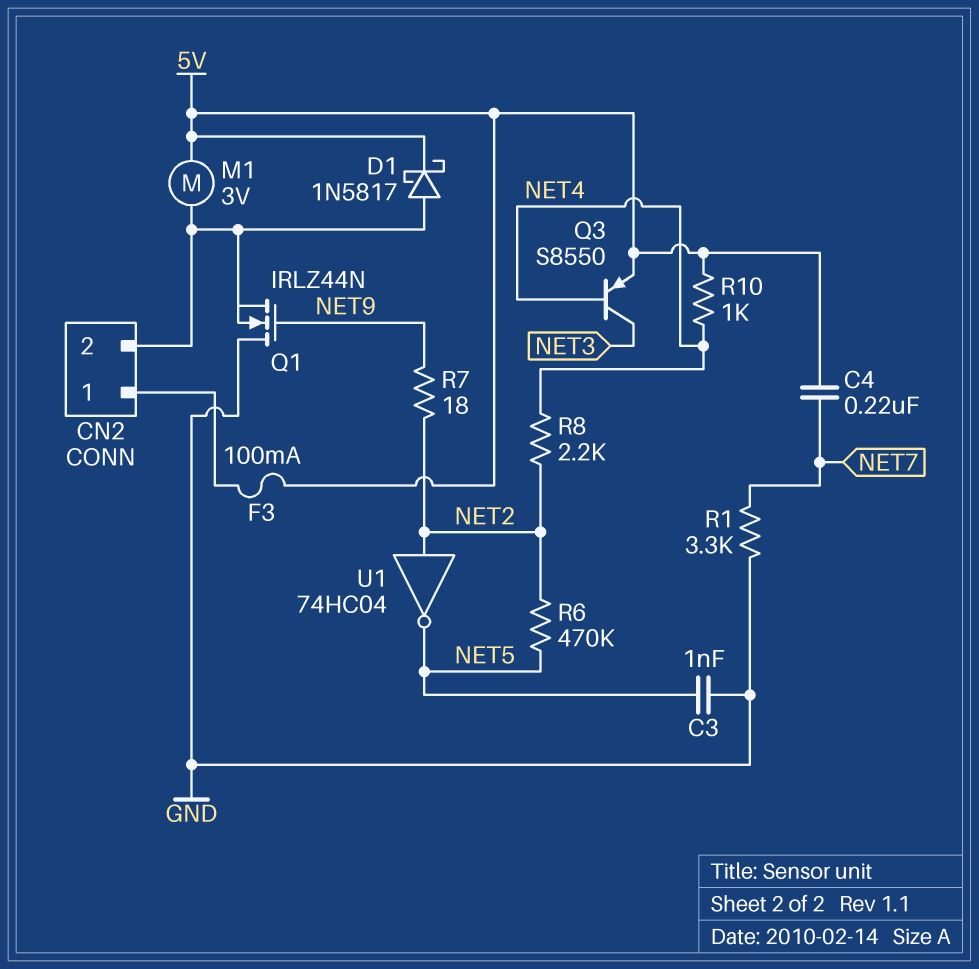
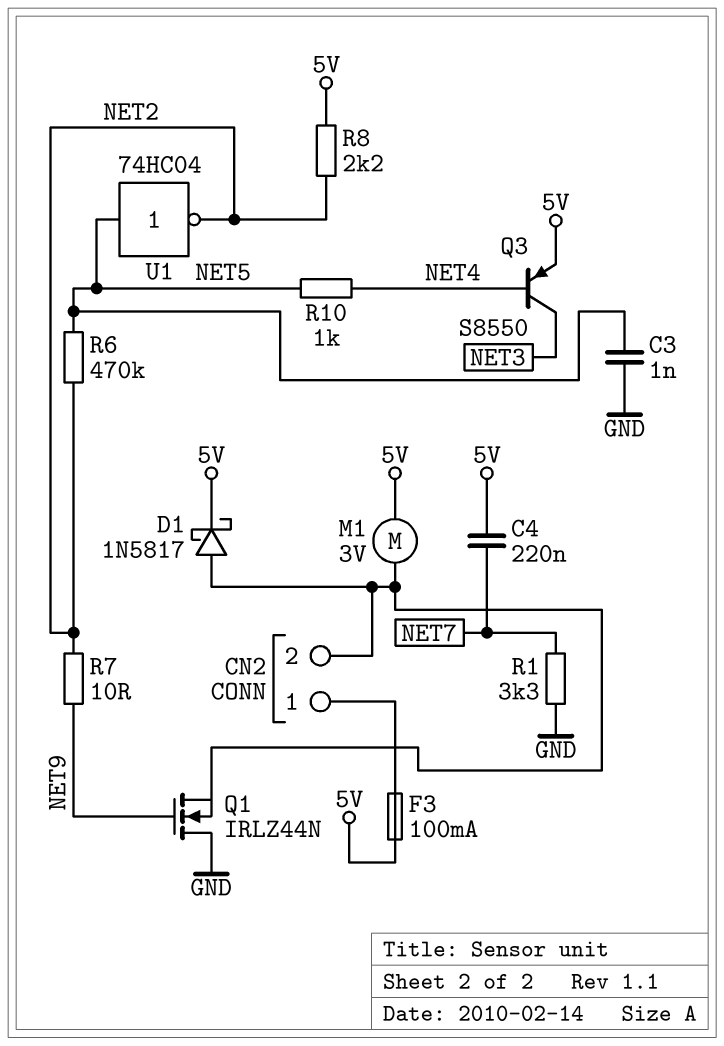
R7: 18 (NET2, NET9) -> 10 (NET2, NET9)
R8: 2.2k (NET2, NET4) -> 2.2k (5V, NET2)
R10: 1k (5V, NET4) -> 1k (NET4, NET5)
U1: NOT 74HC04 (in NET2, out NET5) -> NOT 74HC04 (in NET5, out NET2)

